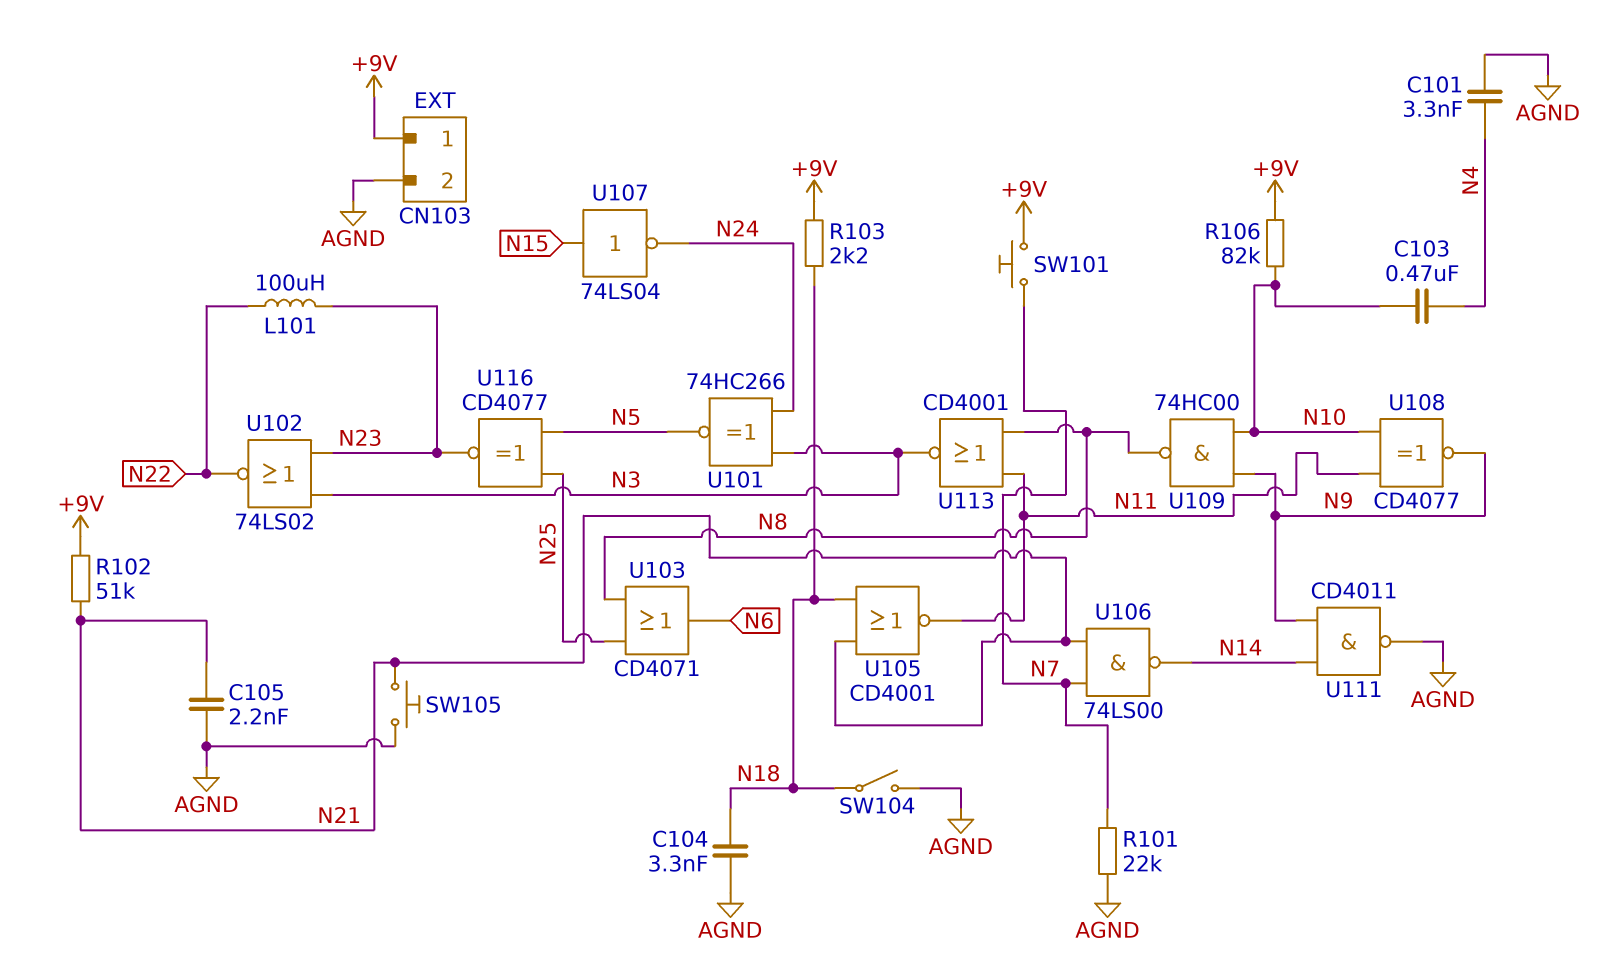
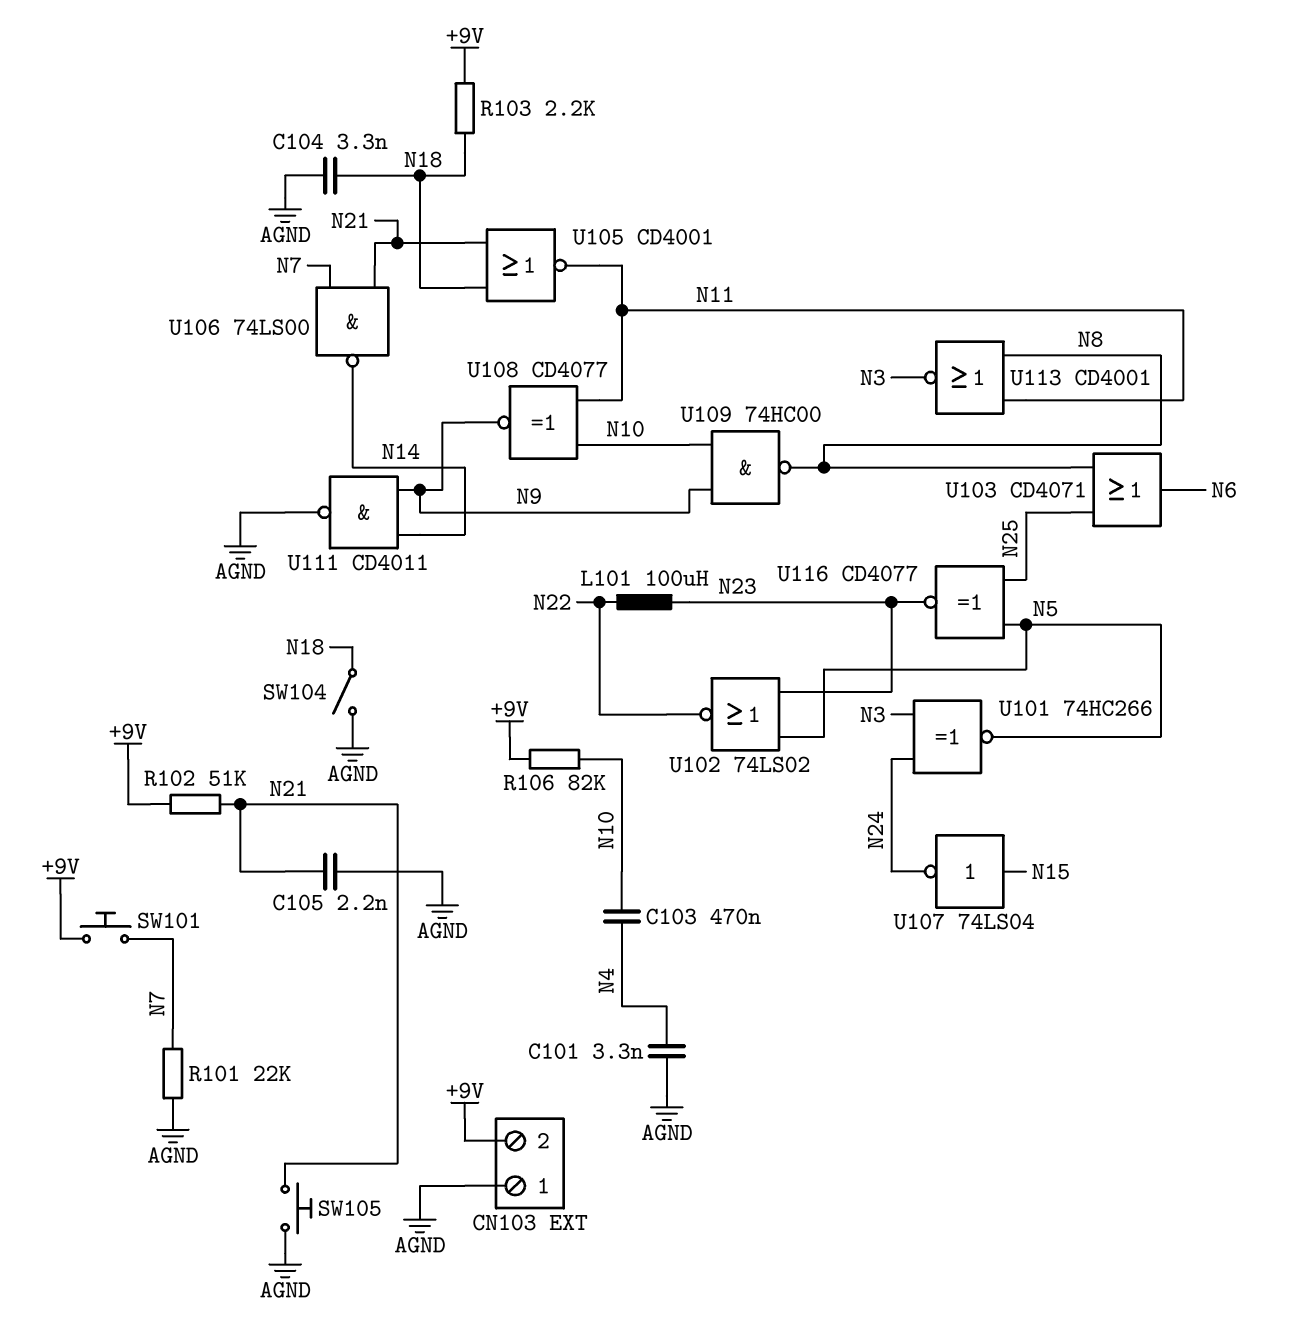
CN103 pin 1: +9V -> AGND
CN103 pin 2: AGND -> +9V
U102: NOR 74LS02 (in N3, in N23, out N22) -> NOR 74LS02 (in N5, in N23, out N22)

